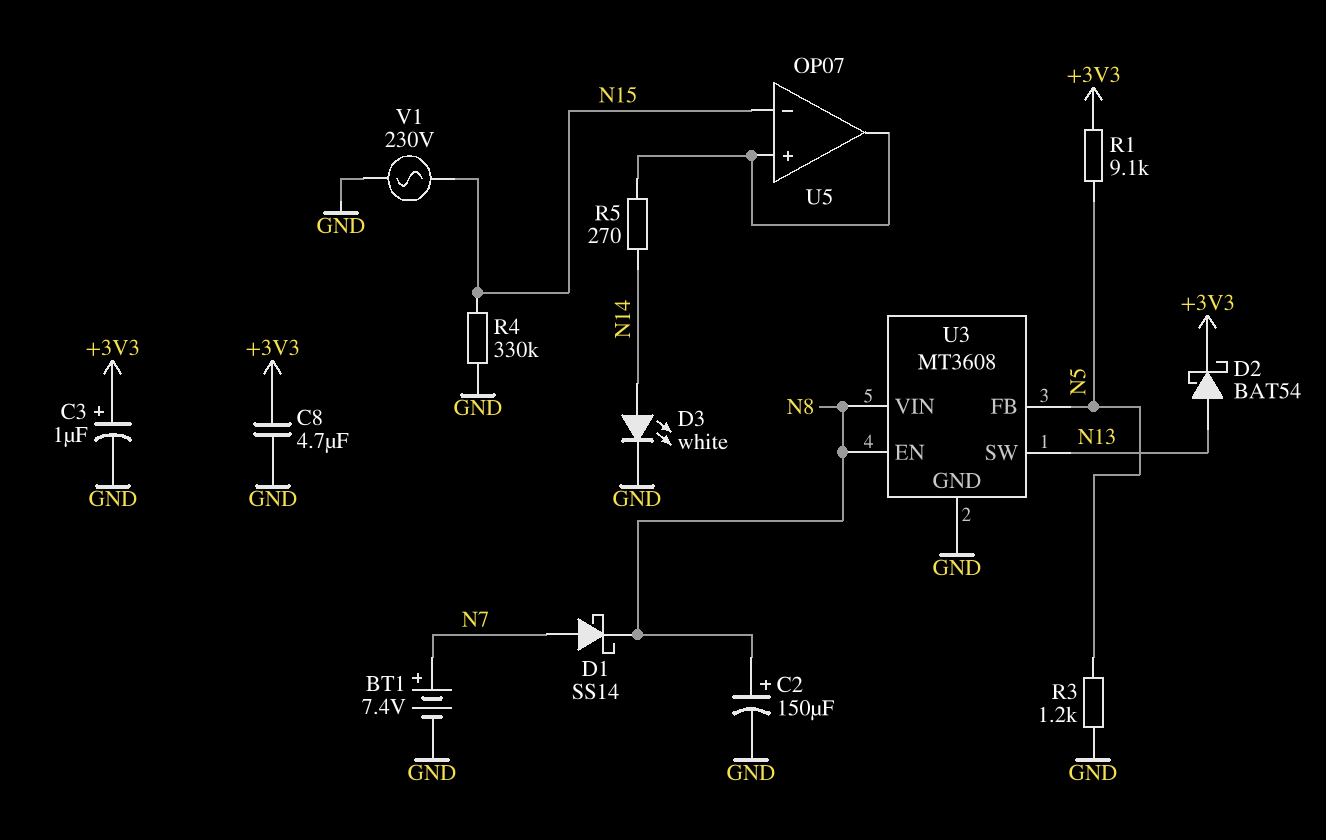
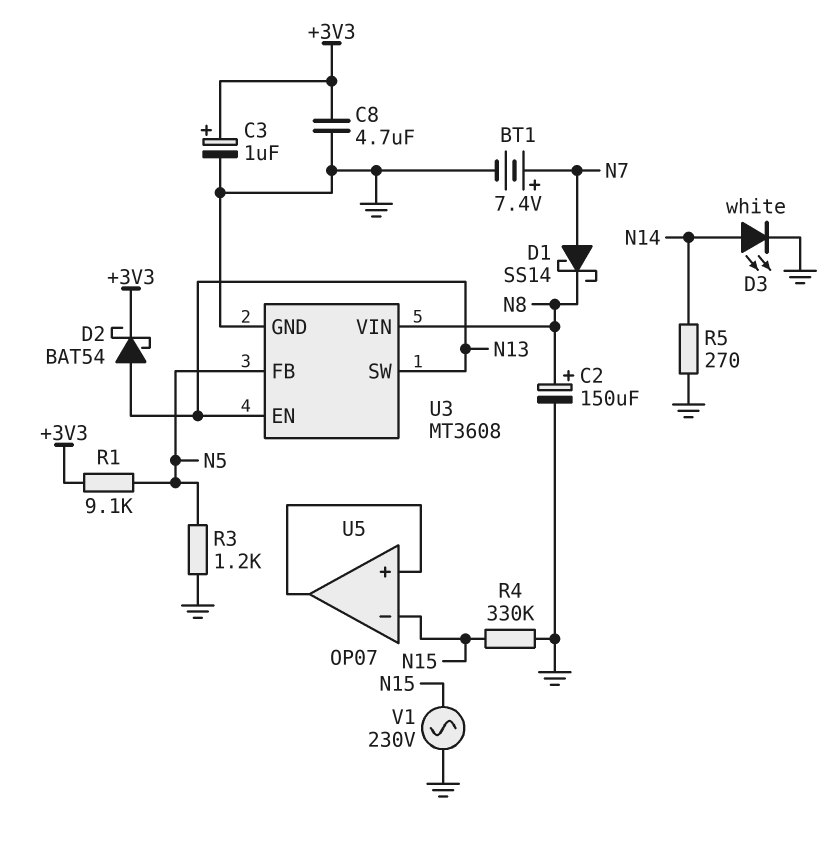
R5: 270 (N14, U5/in+) -> 270 (GND, N14)
U3 pin EN: N8 -> N13

